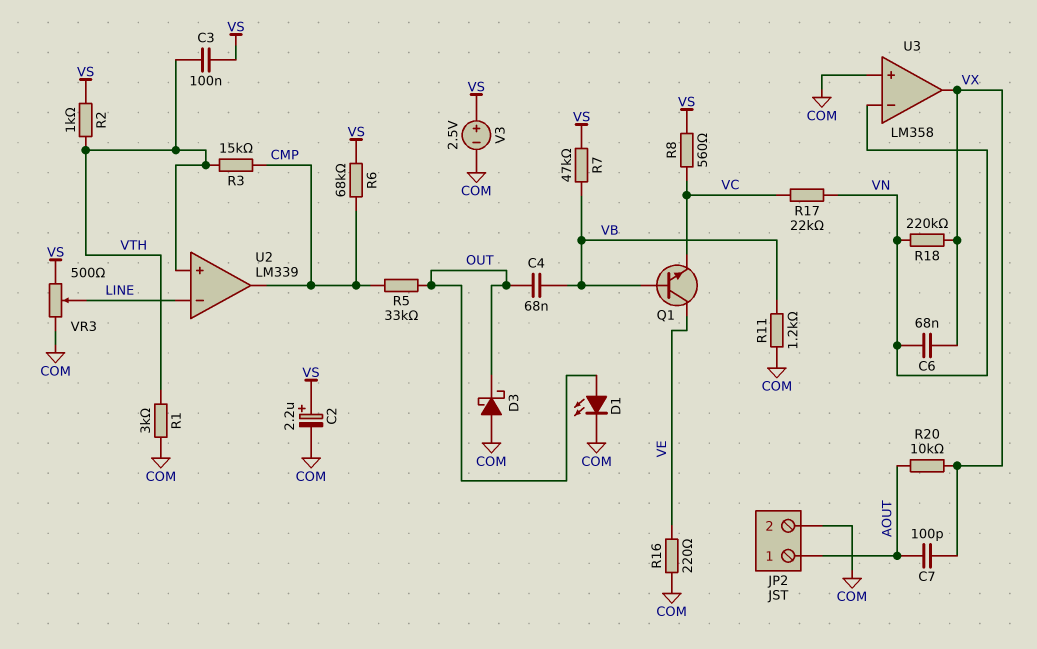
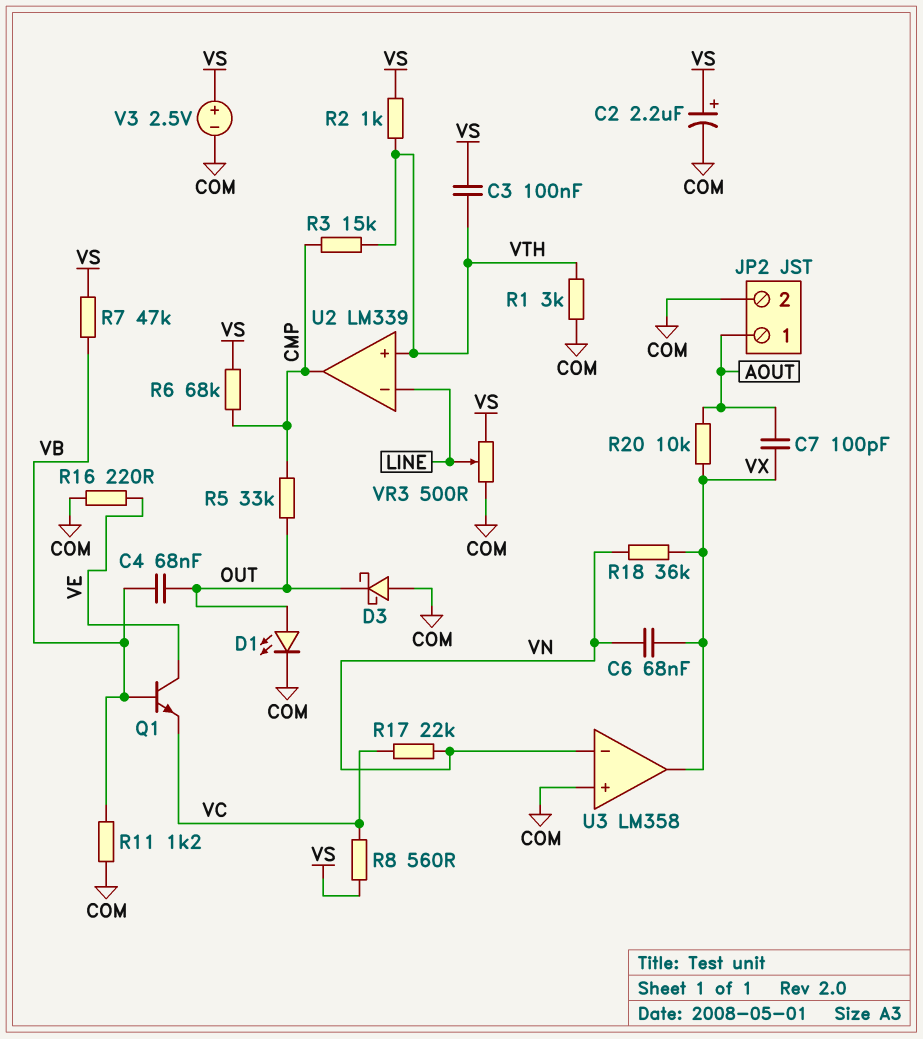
R18: 220k (VN, VX) -> 36k (VN, VX)

